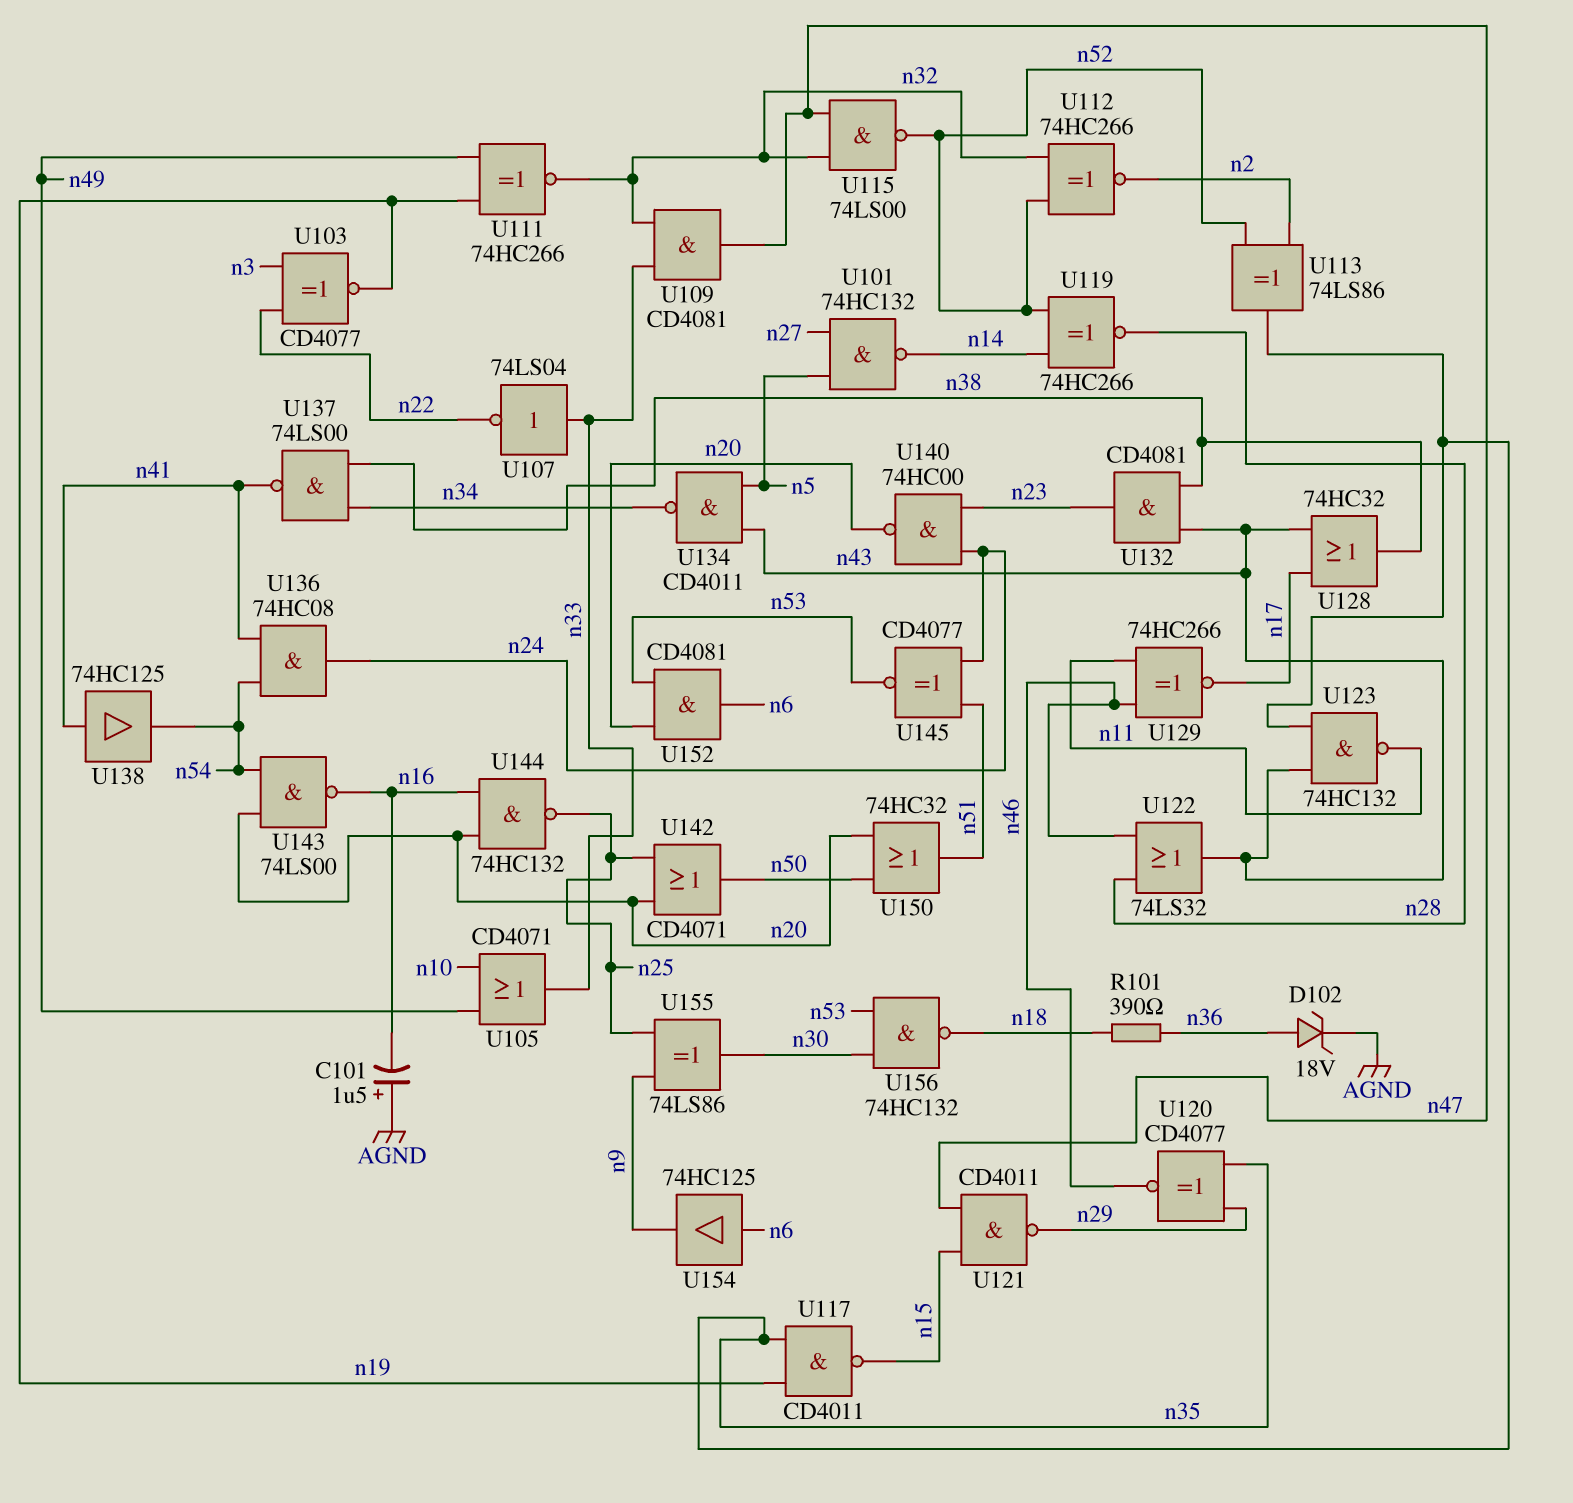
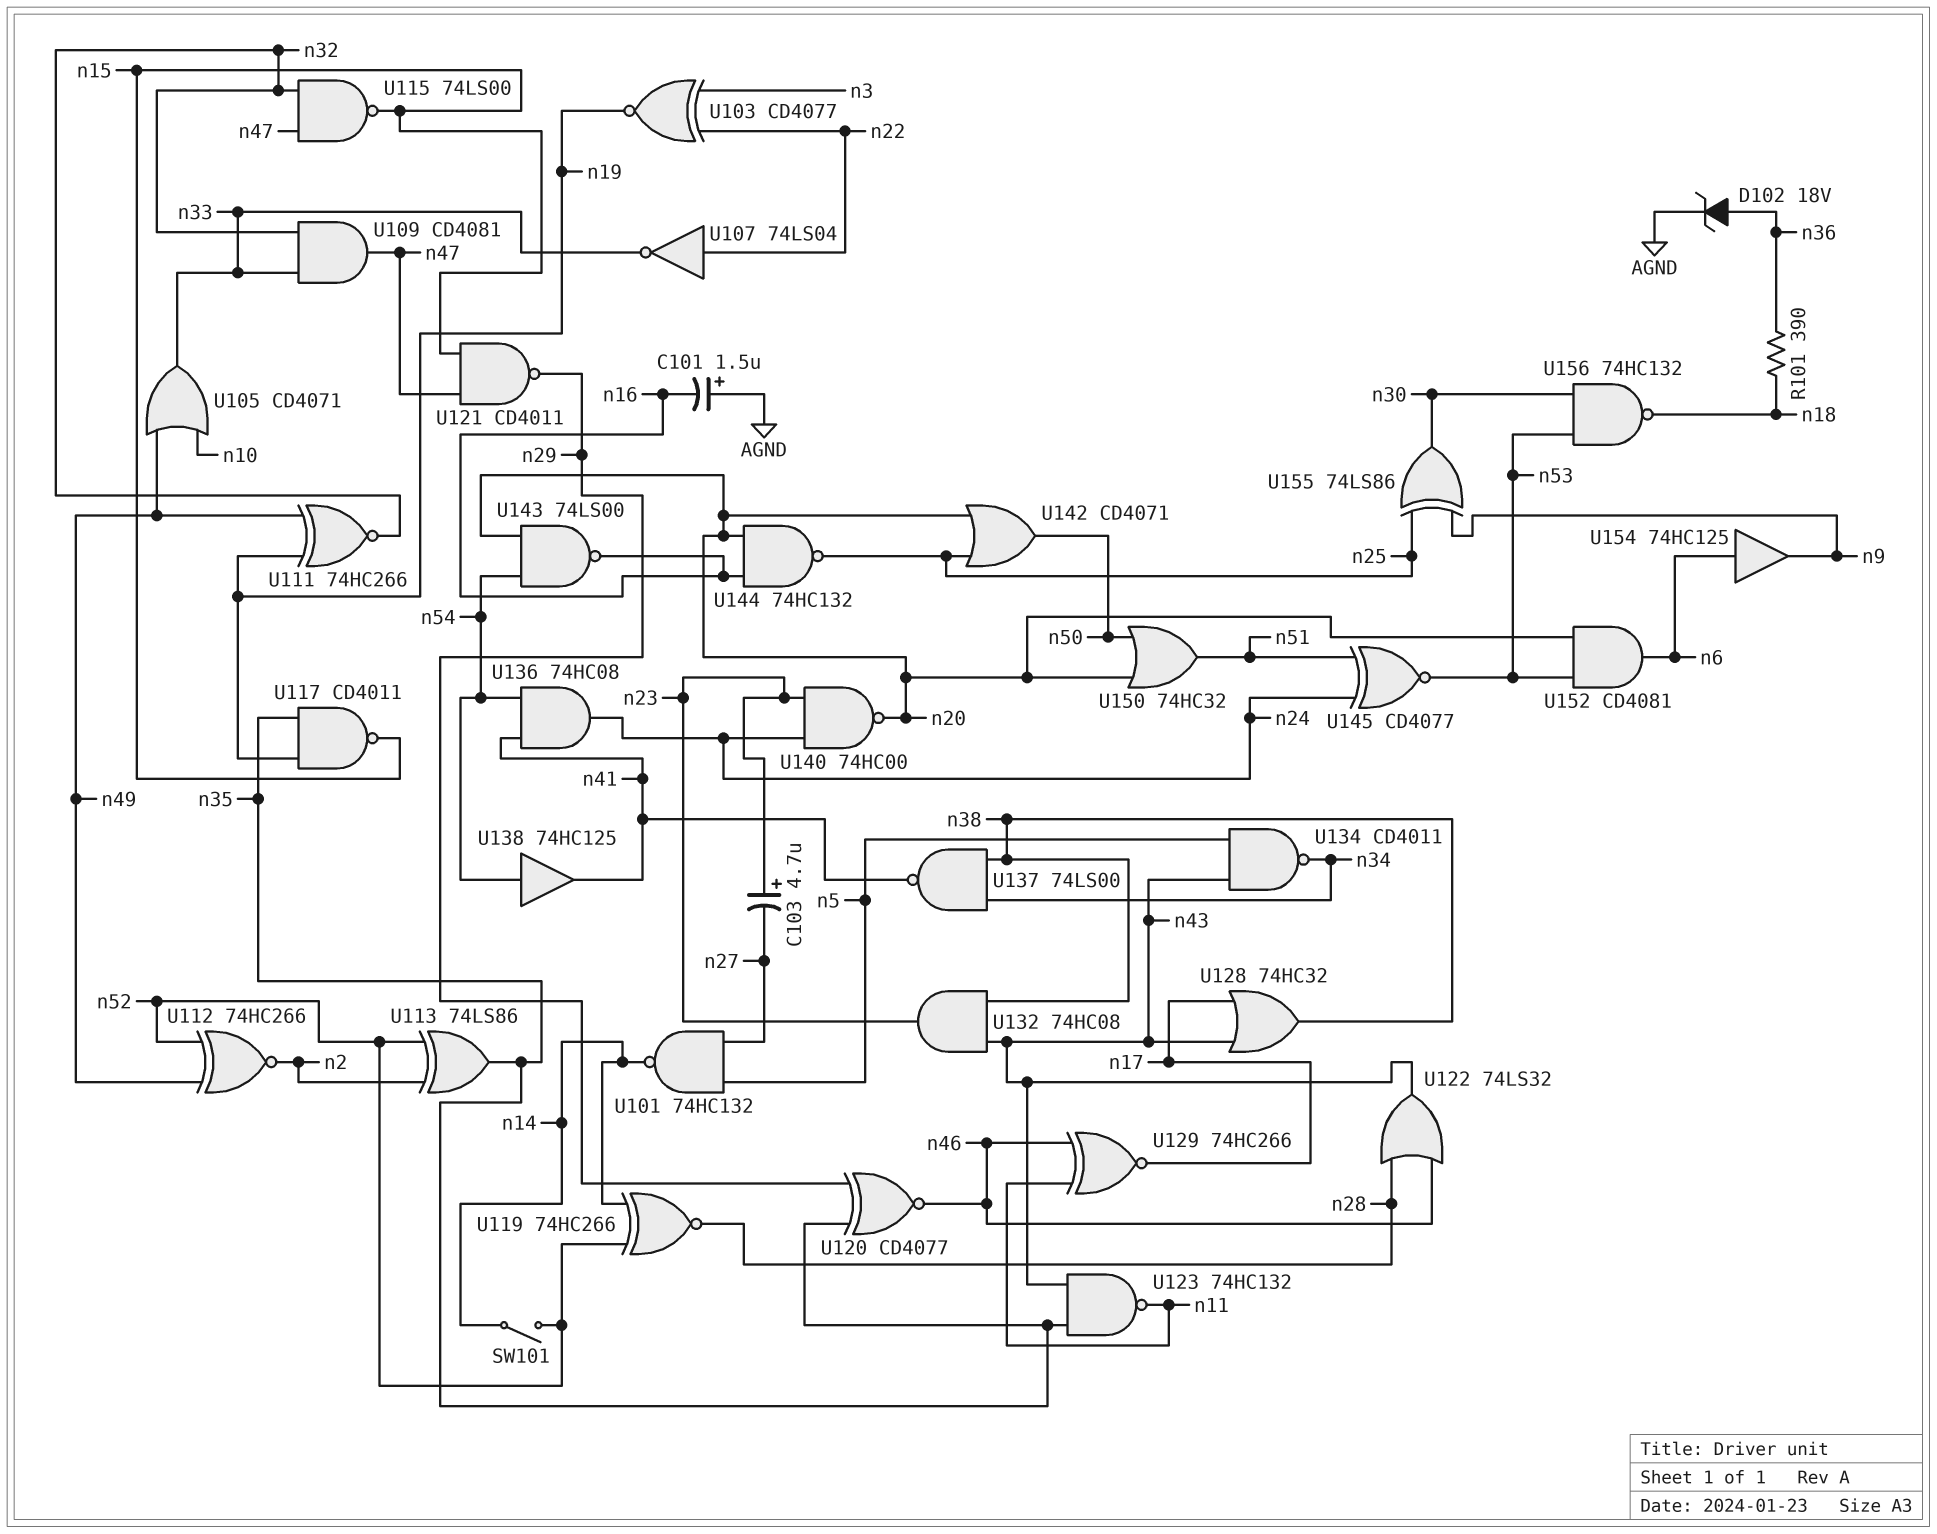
C103: none -> 4.7uF (plus n23, minus n27)
SW101: none -> switch (n14, n52)
U107: NOT 74LS04 (in n33, out n22) -> NOT 74LS04 (in n22, out n33)
U112: XNOR 74HC266 (in n32, in n52, out n2) -> XNOR 74HC266 (in n49, in n52, out n2)
U115: NAND 74LS00 (in n32, in n47, out n52) -> NAND 74LS00 (in n32, in n47, out n15)
U132: AND CD4081 (in n38, in n43, out n23) -> AND 74HC08 (in n38, in n43, out n23)
U138: buffer 74HC125 (in n41, out n54) -> buffer 74HC125 (in n54, out n41)

